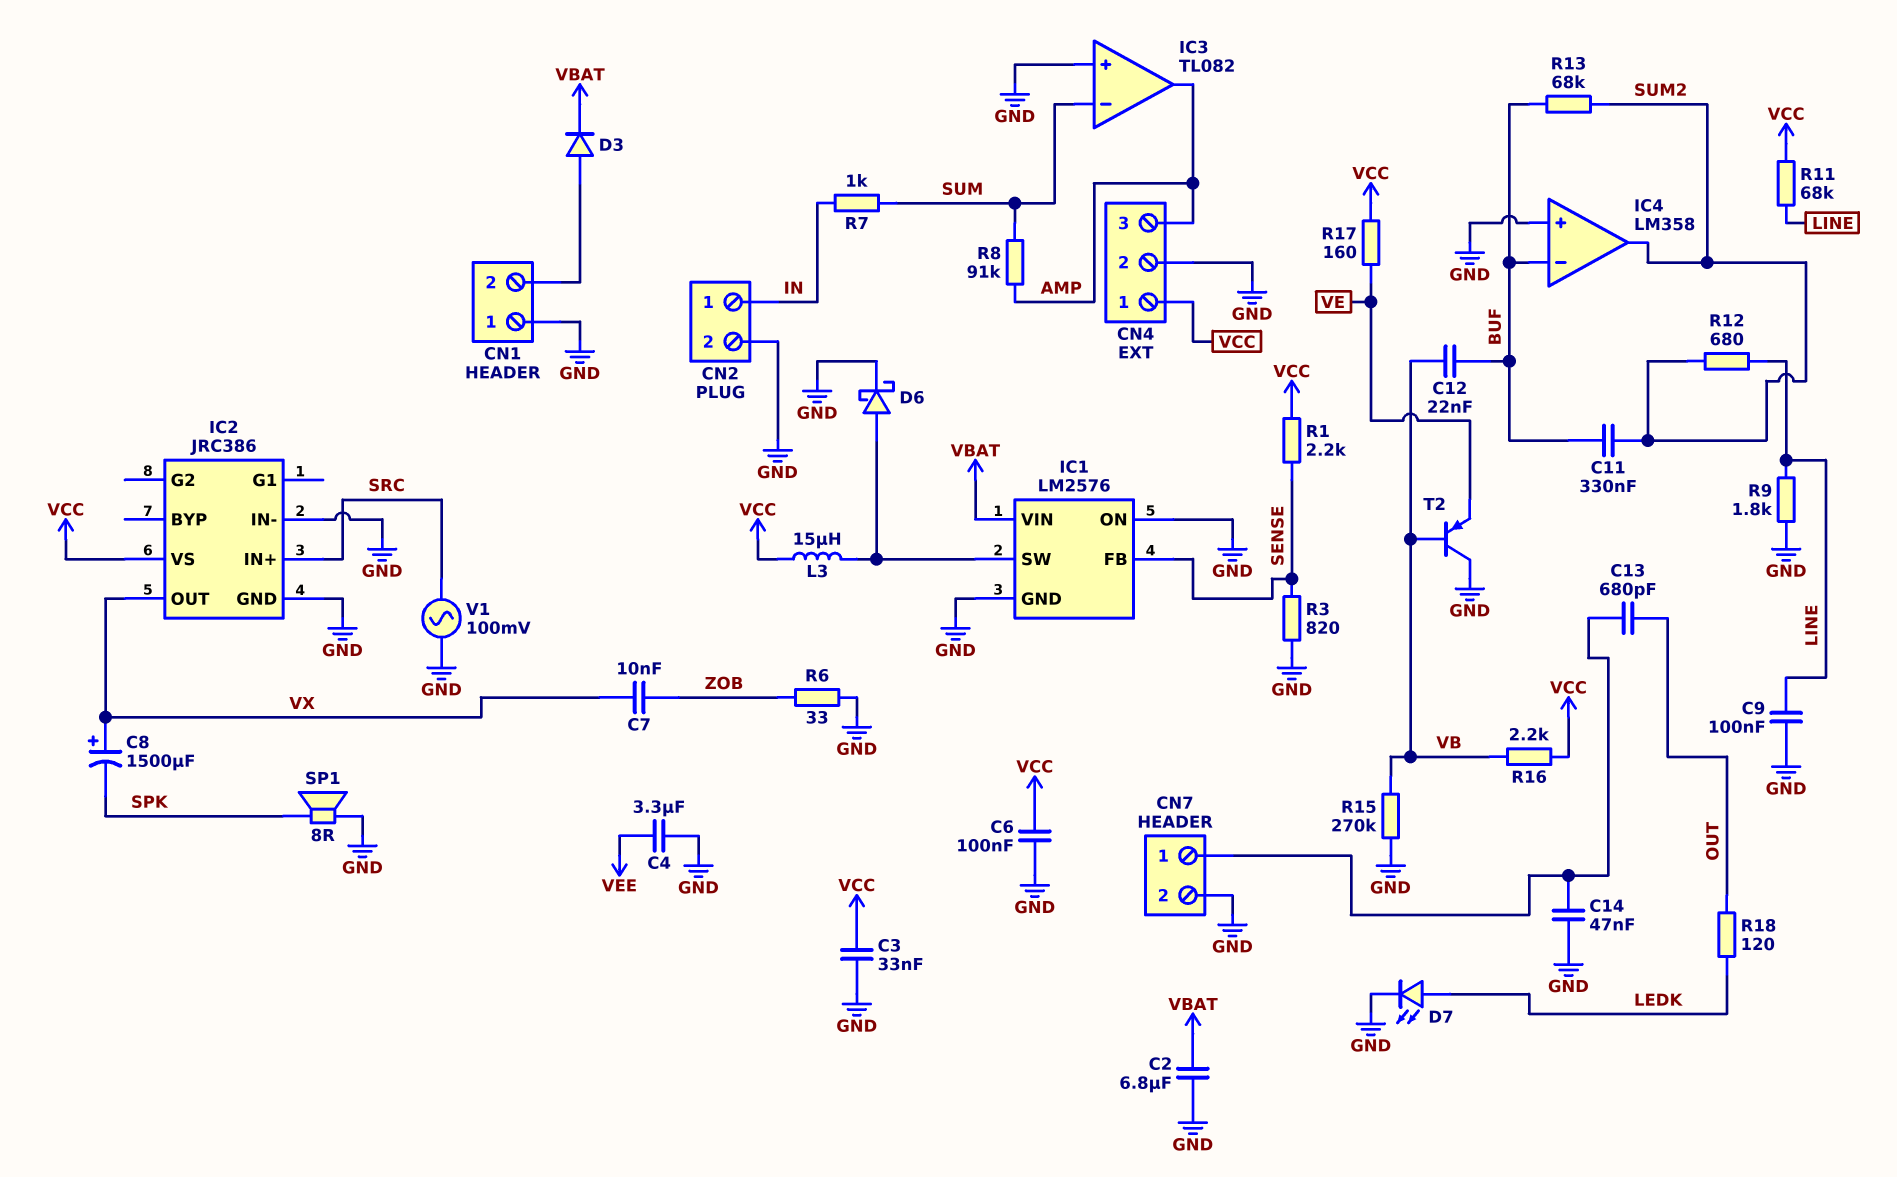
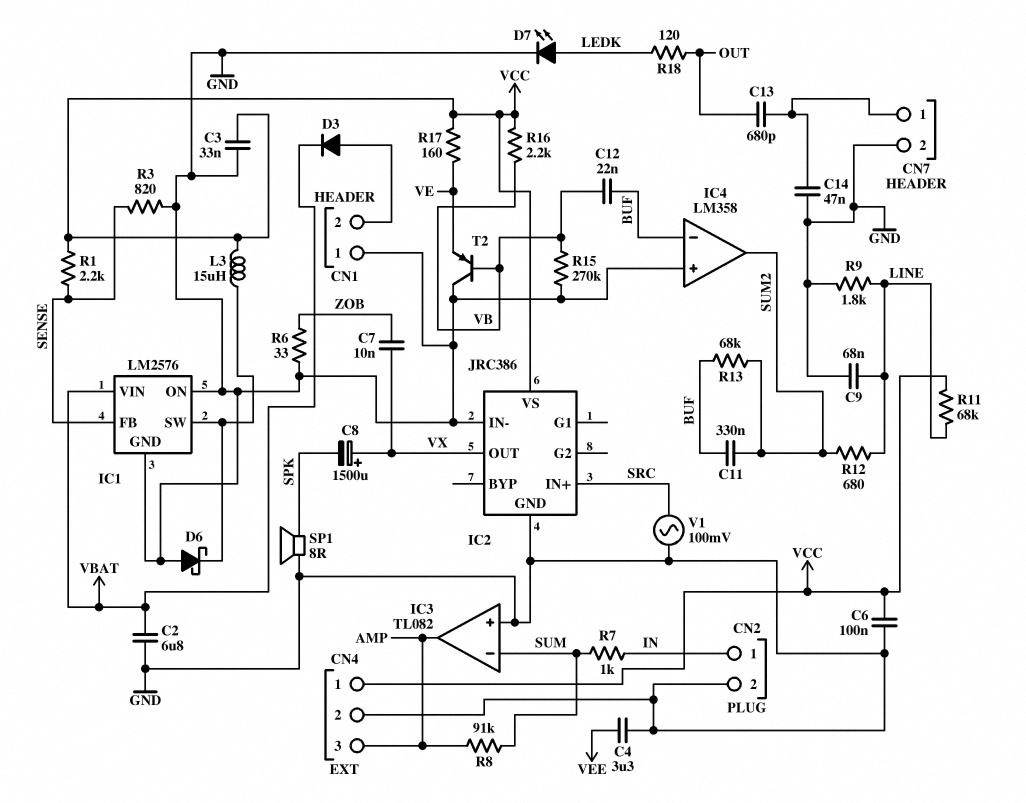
C9: 100nF (GND, LINE) -> 68nF (GND, LINE)
D6: schottky (A IC1/SW, K GND) -> schottky (A GND, K IC1/SW)

